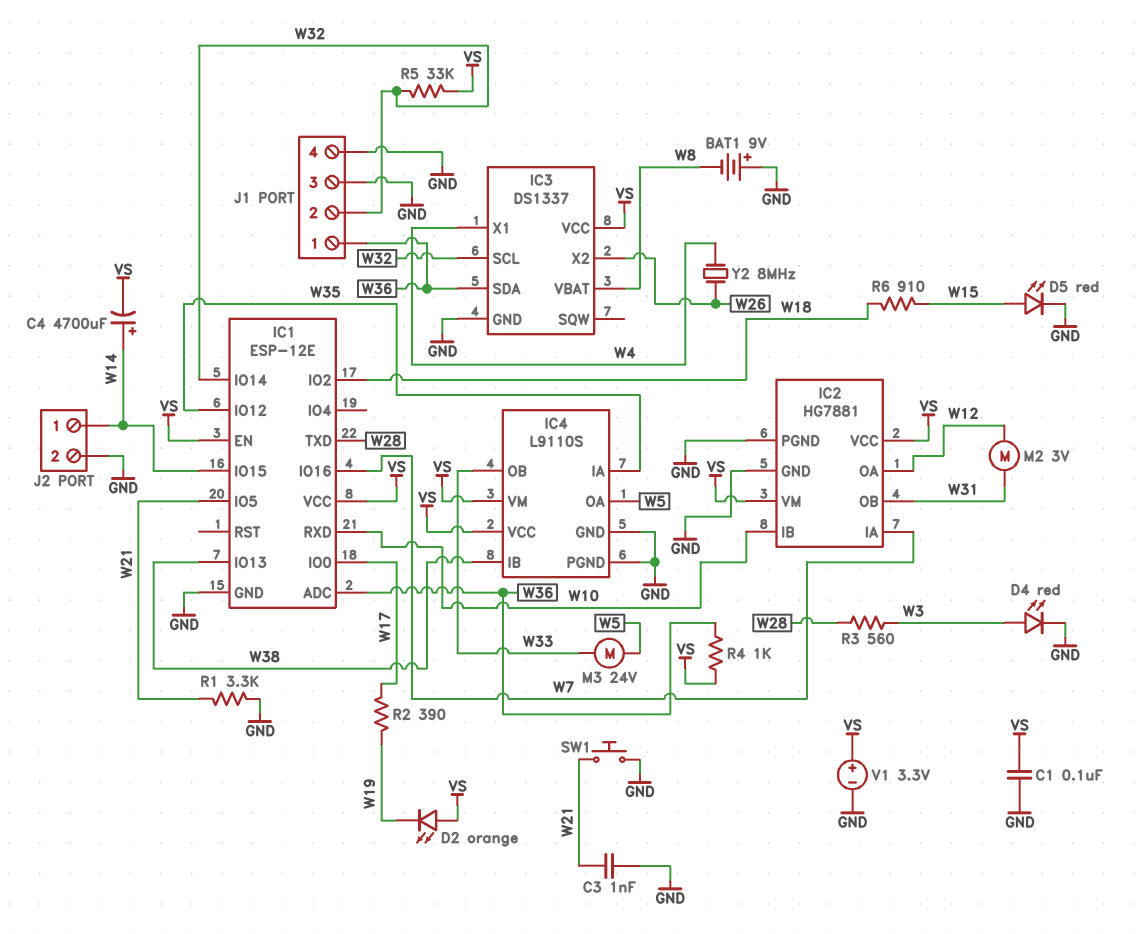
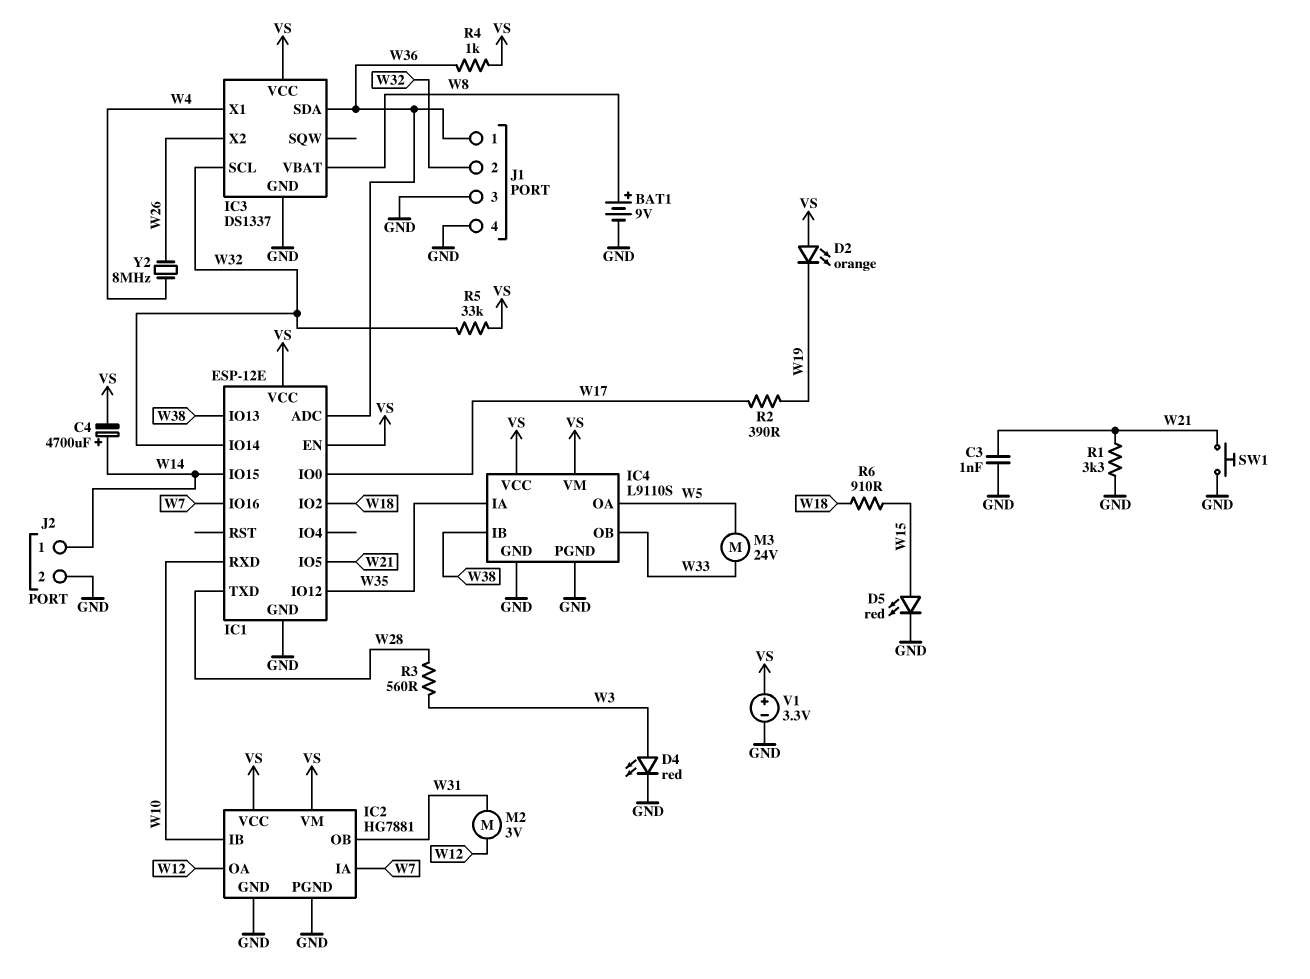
BAT1: 9V (plus GND, minus W8) -> 9V (plus W8, minus GND)
C1: 100nF (GND, VS) -> none

